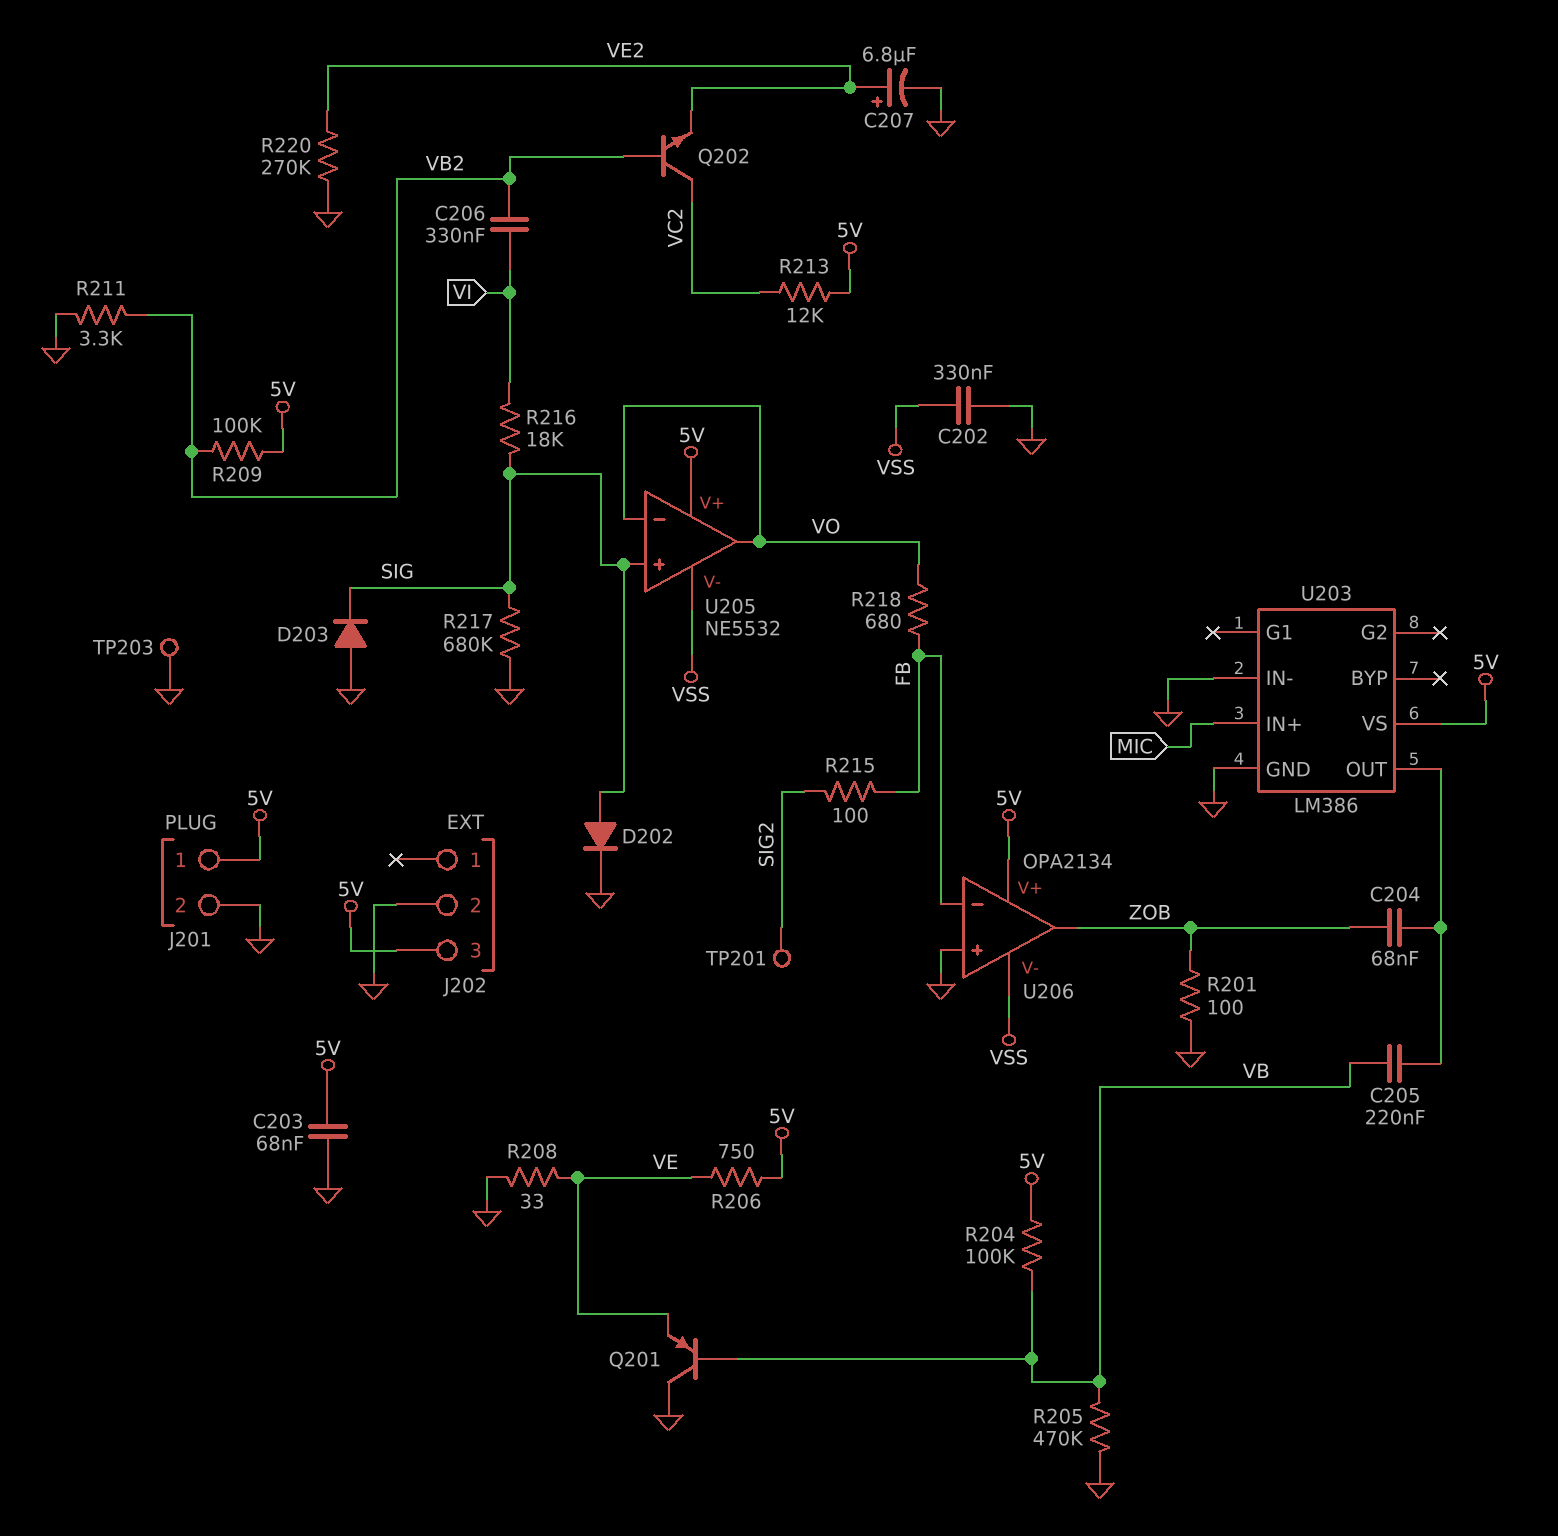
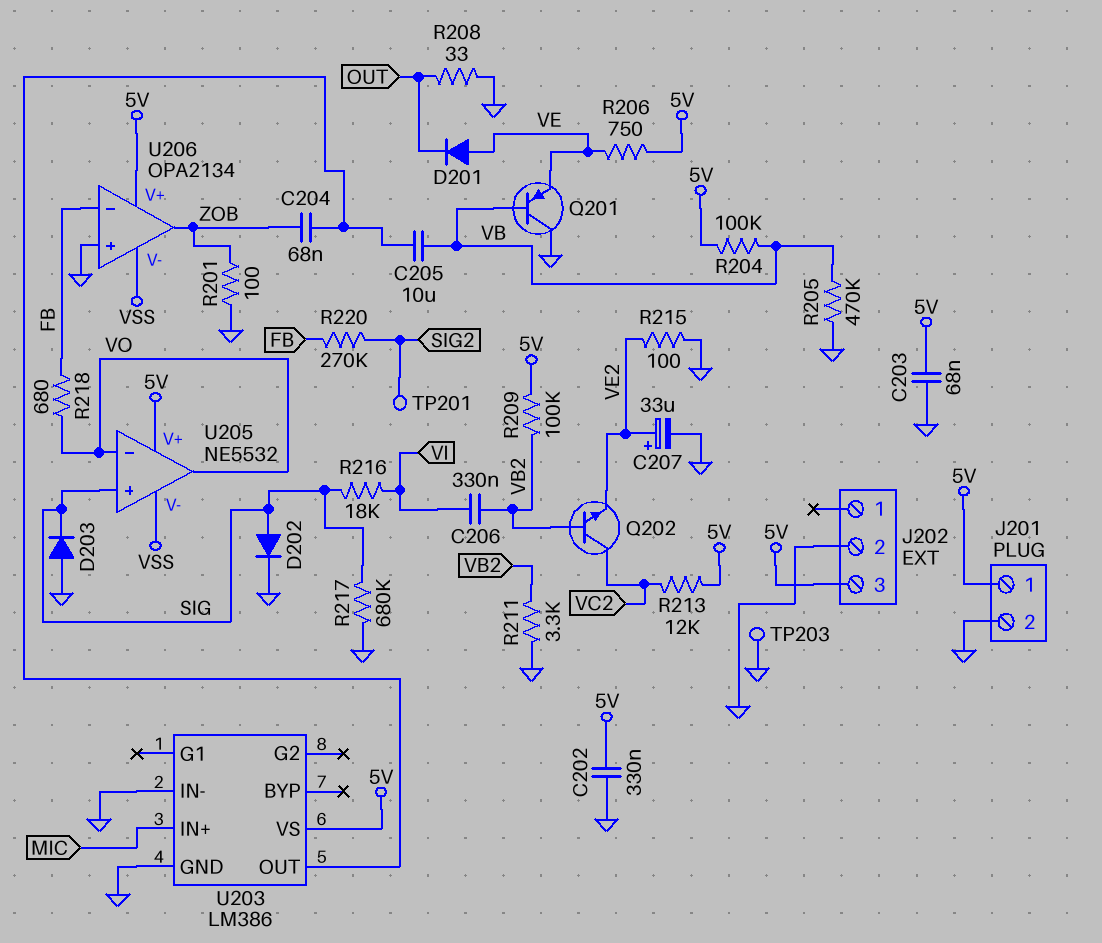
C202: 330nF (GND, VSS) -> 330nF (5V, GND)
C205: 220nF (U203/OUT, VB) -> 10uF (U203/OUT, VB)
C207: 6.8uF (plus VE2, minus GND) -> 33uF (plus VE2, minus GND)
D201: none -> diode (A VE, K OUT)
R208: 33 (GND, VE) -> 33 (GND, OUT)
R215: 100 (FB, SIG2) -> 100 (GND, VE2)
R220: 270k (GND, VE2) -> 270k (FB, SIG2)

